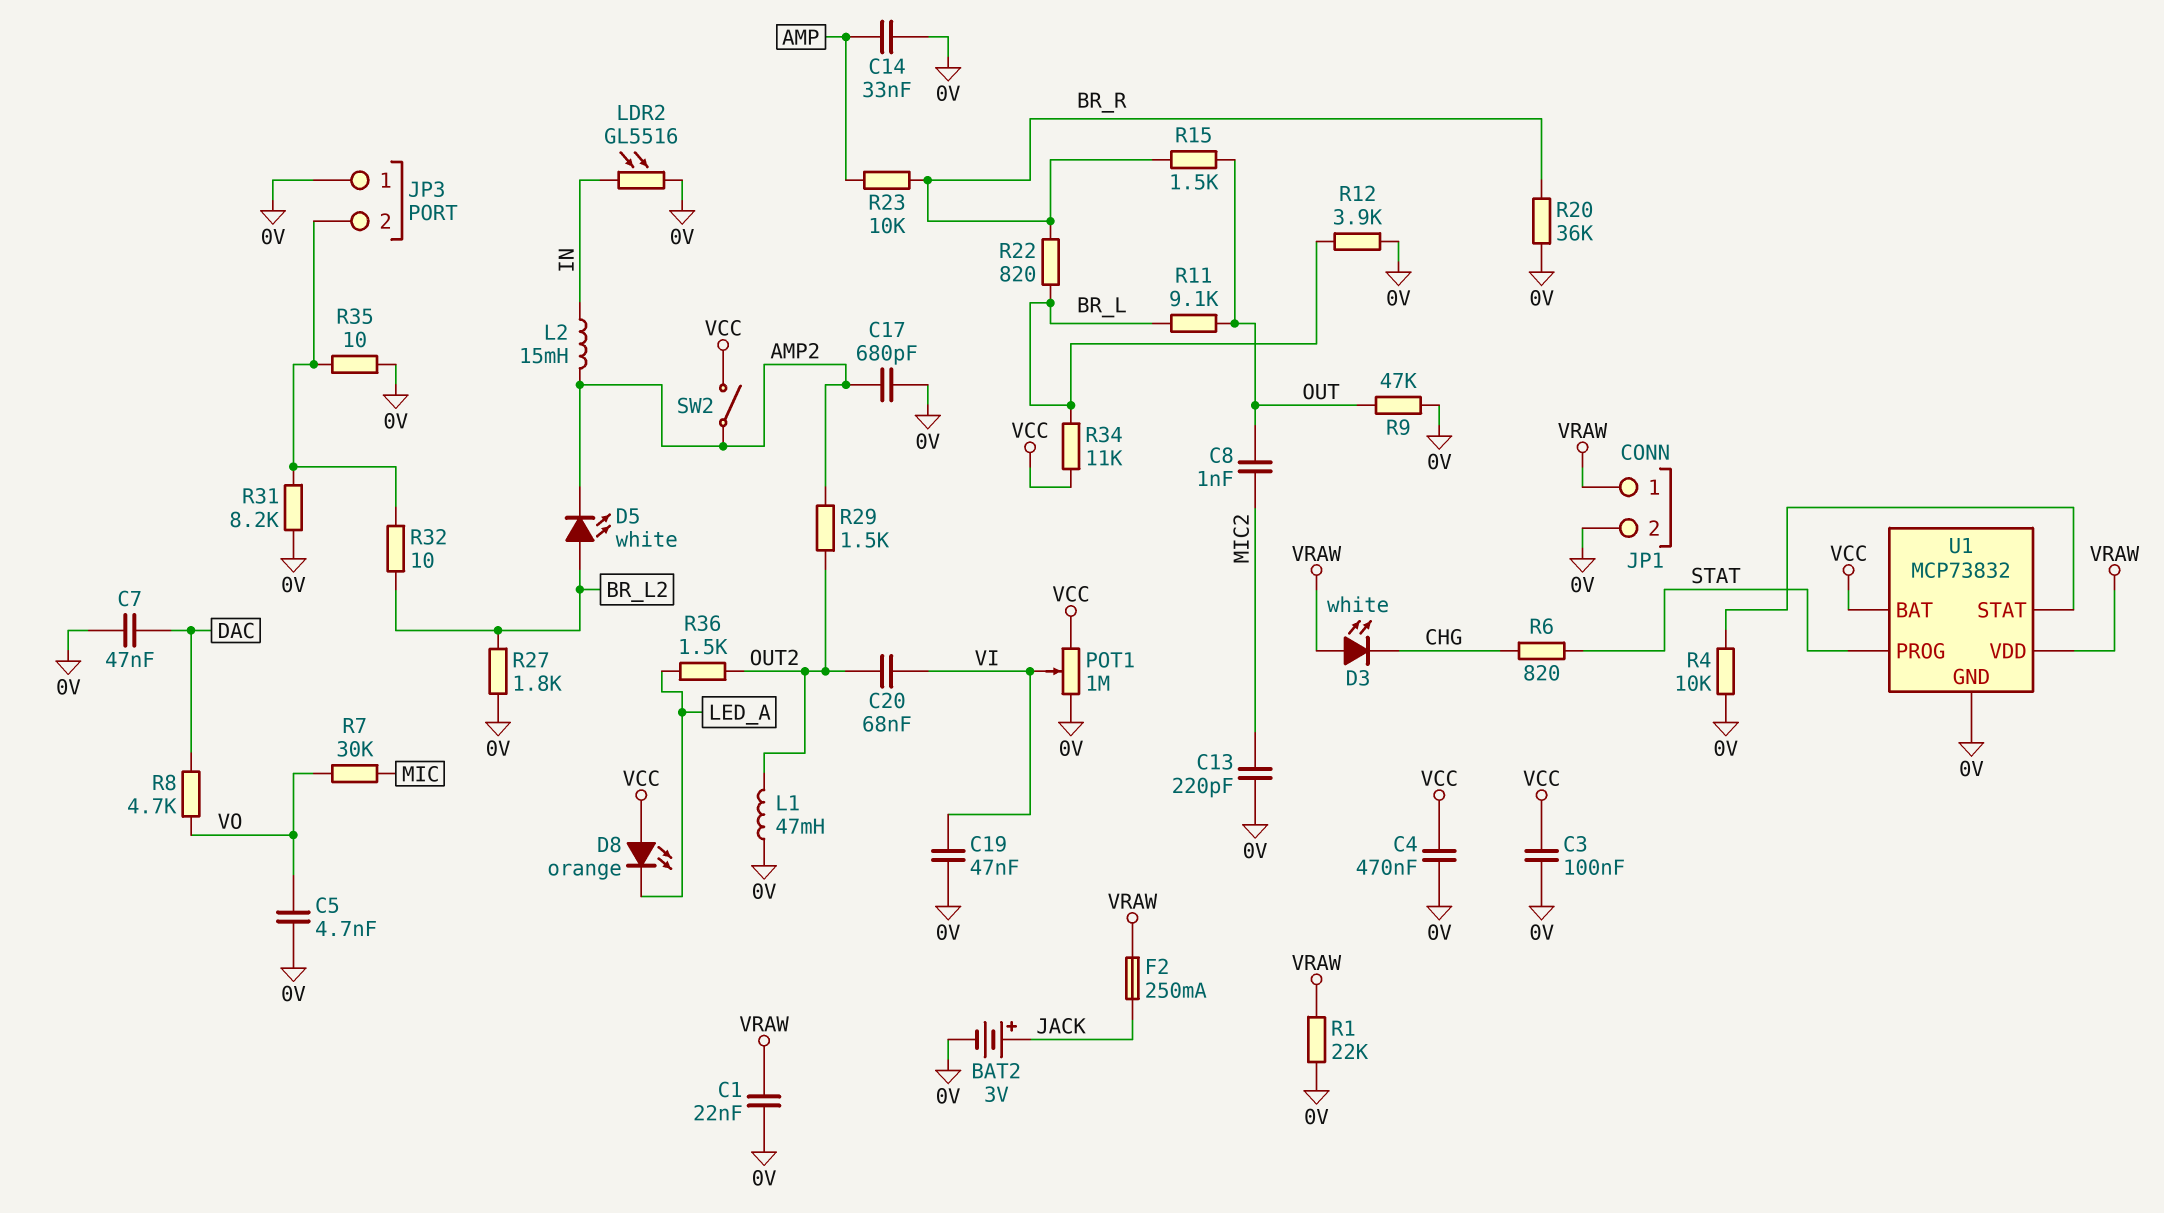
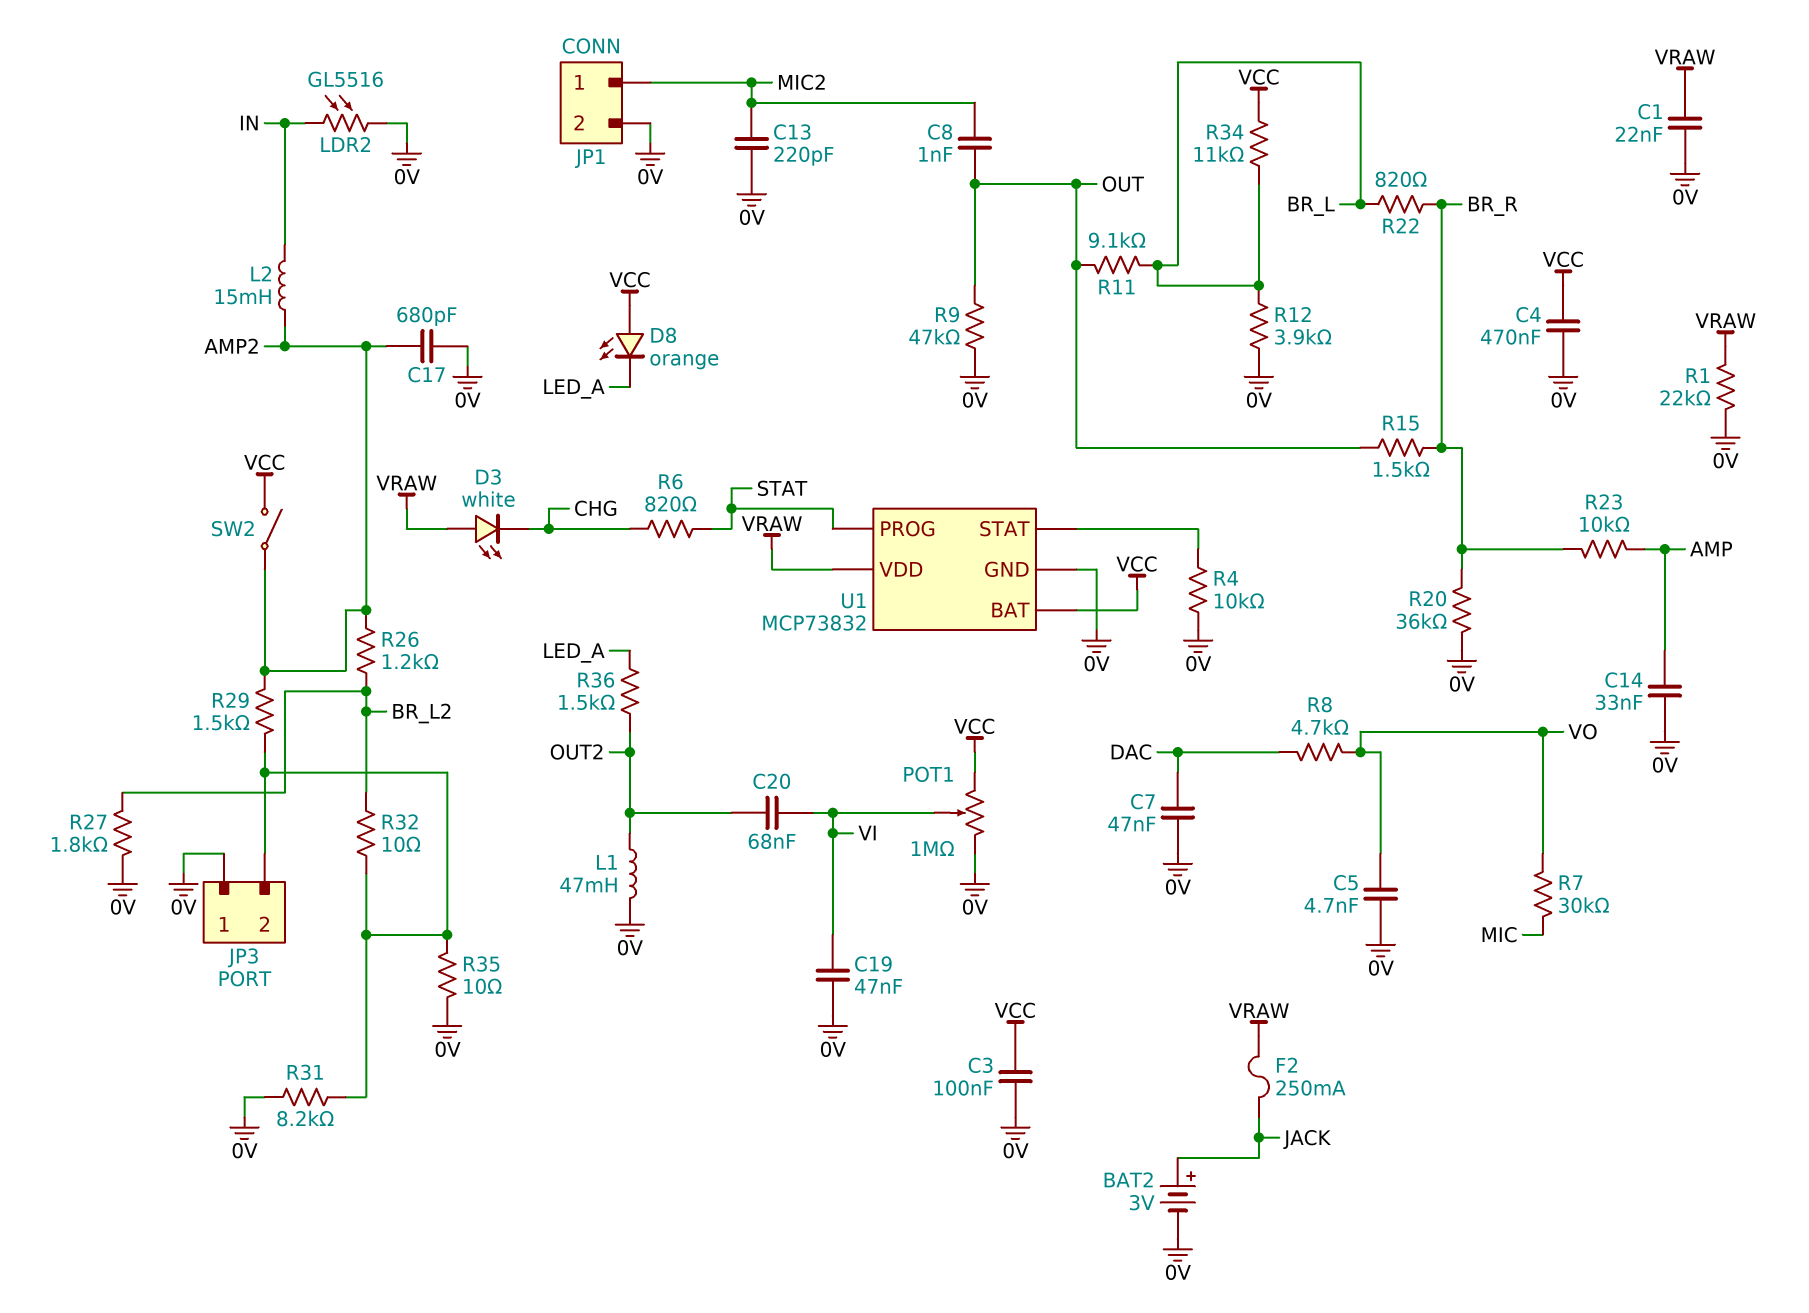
D5: LED white (A BR_L2, K AMP2) -> none
JP1 pin 1: VRAW -> MIC2
R26: none -> 1.2k (AMP2, BR_L2)
R29: 1.5k (AMP2, OUT2) -> 1.5k (AMP2, JP3/2)

